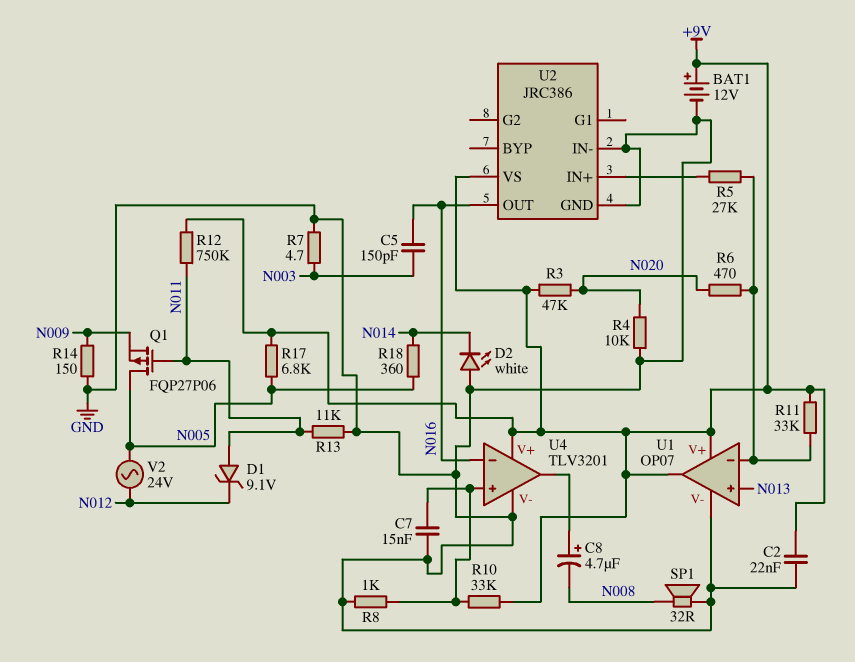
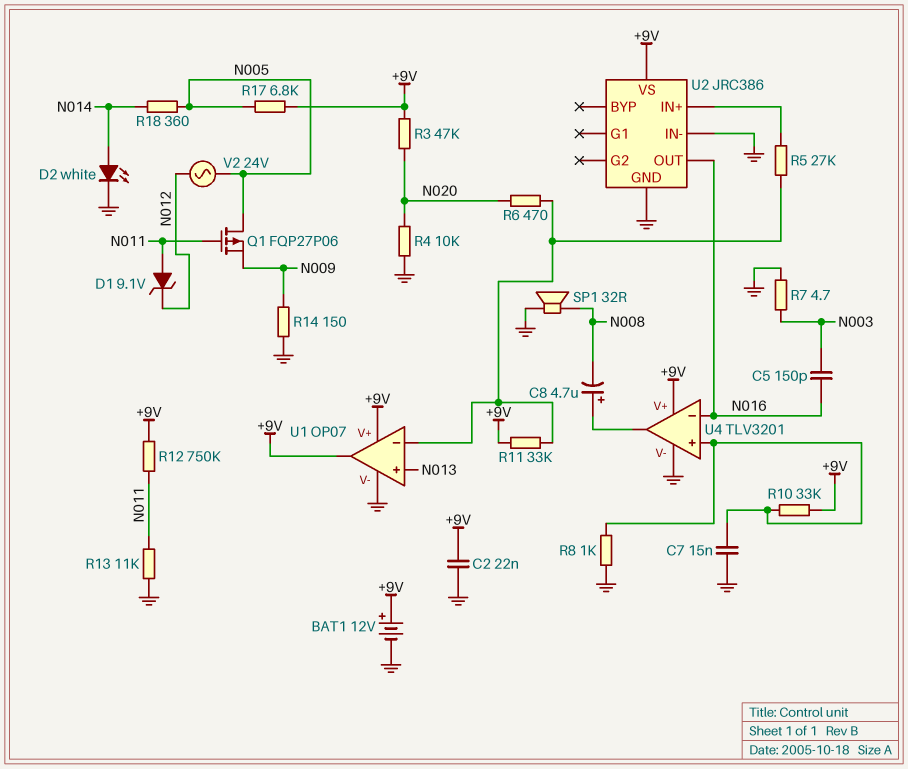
D2: LED white (A GND, K N014) -> LED white (A N014, K GND)

